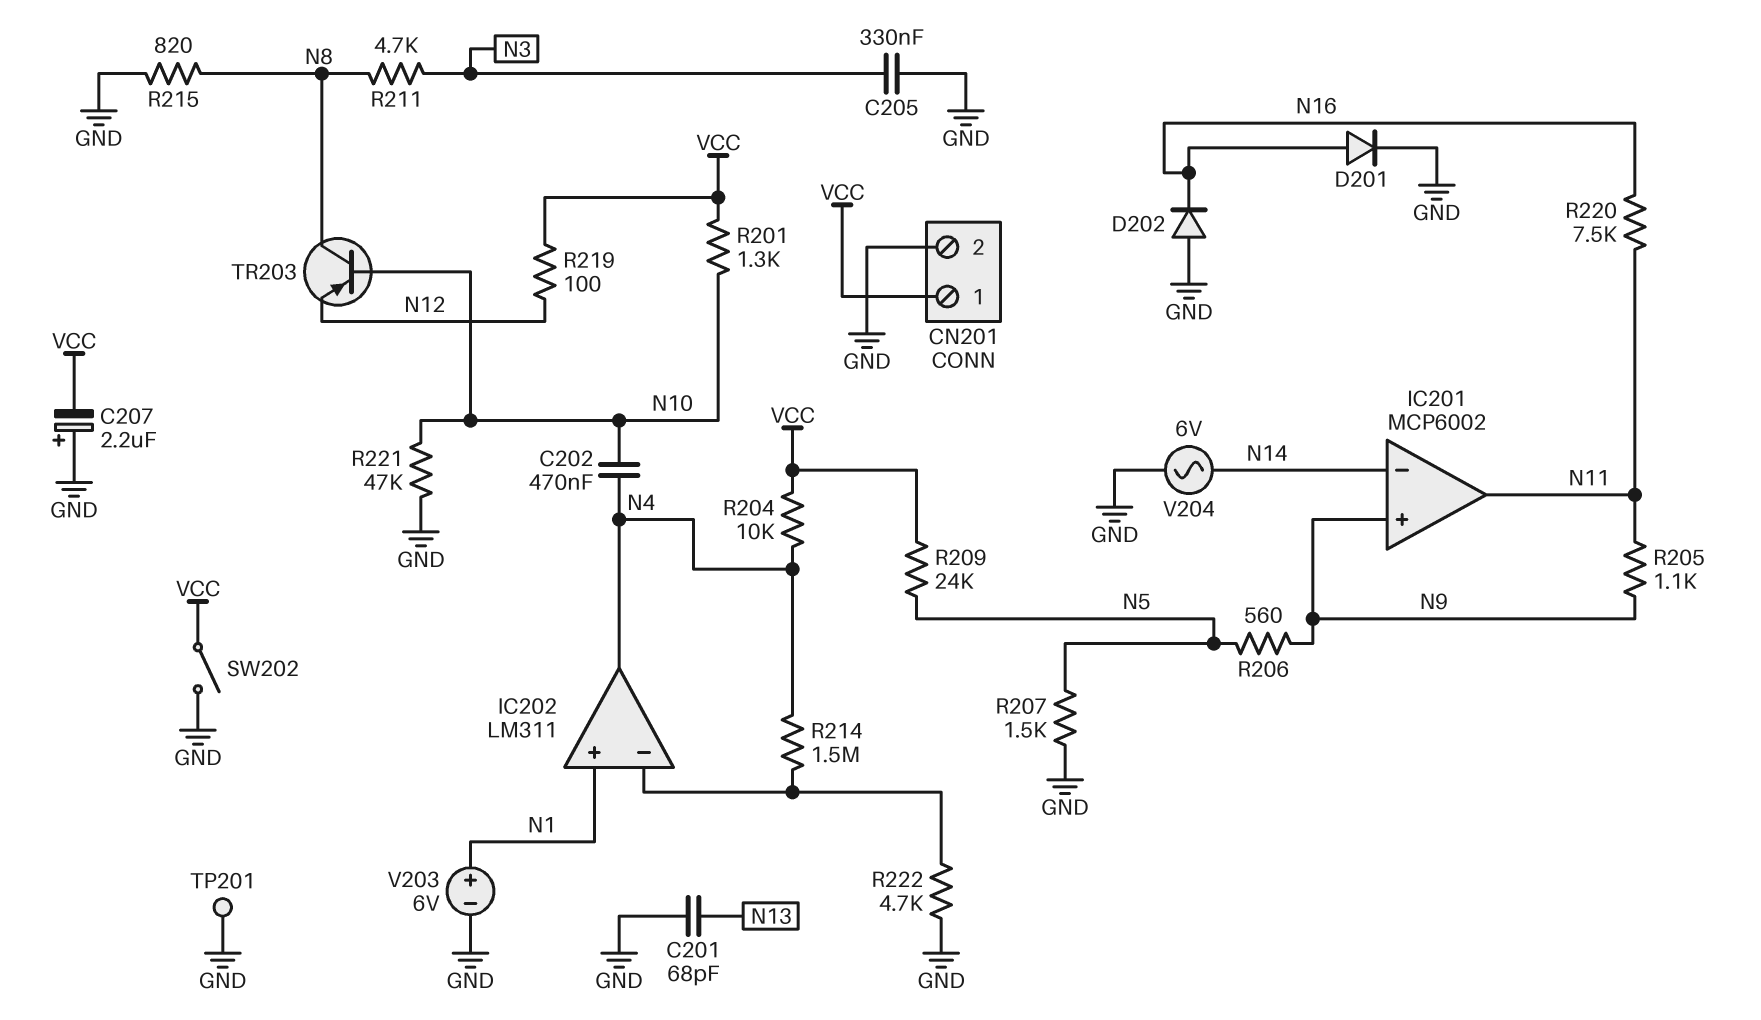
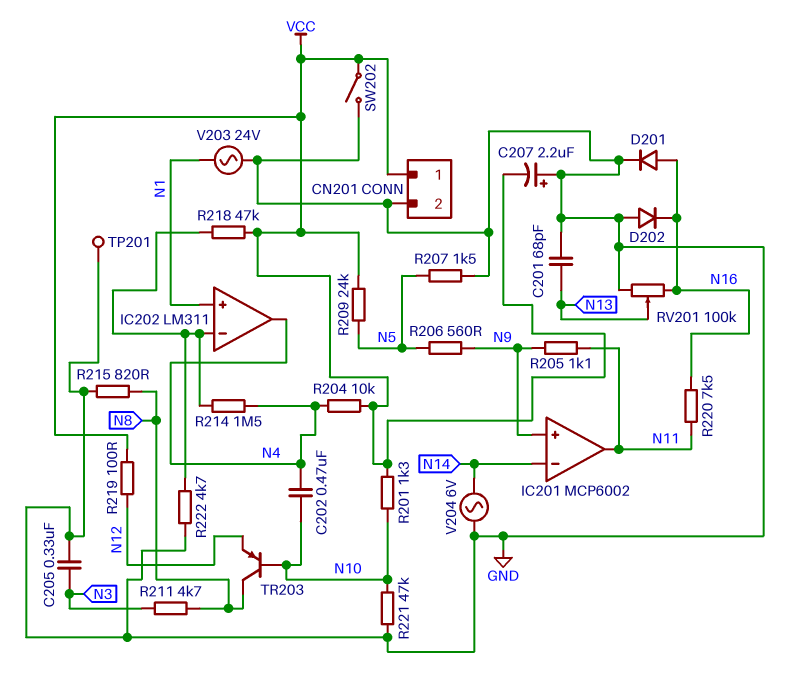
R218: none -> 47k (IC202/in-, VCC)
RV201: none -> 100k (GND, N16, wiper N13)
V203: 6V (plus N1, minus GND) -> AC 24V (GND, N1)

